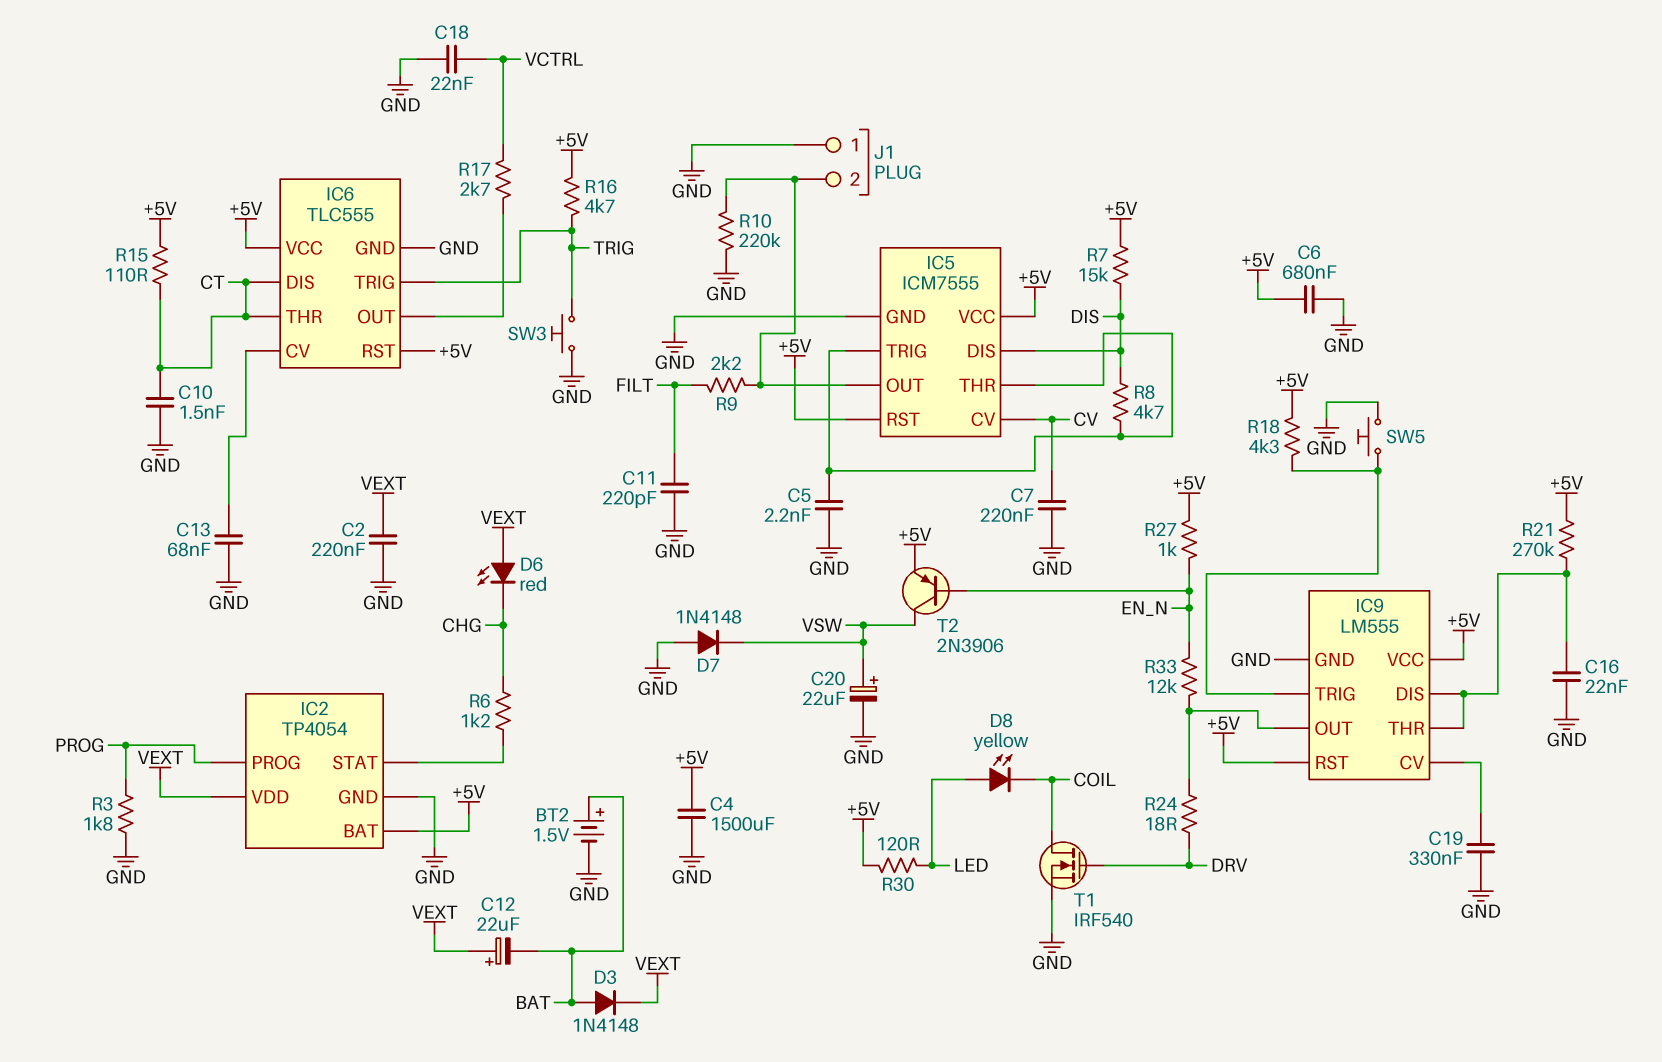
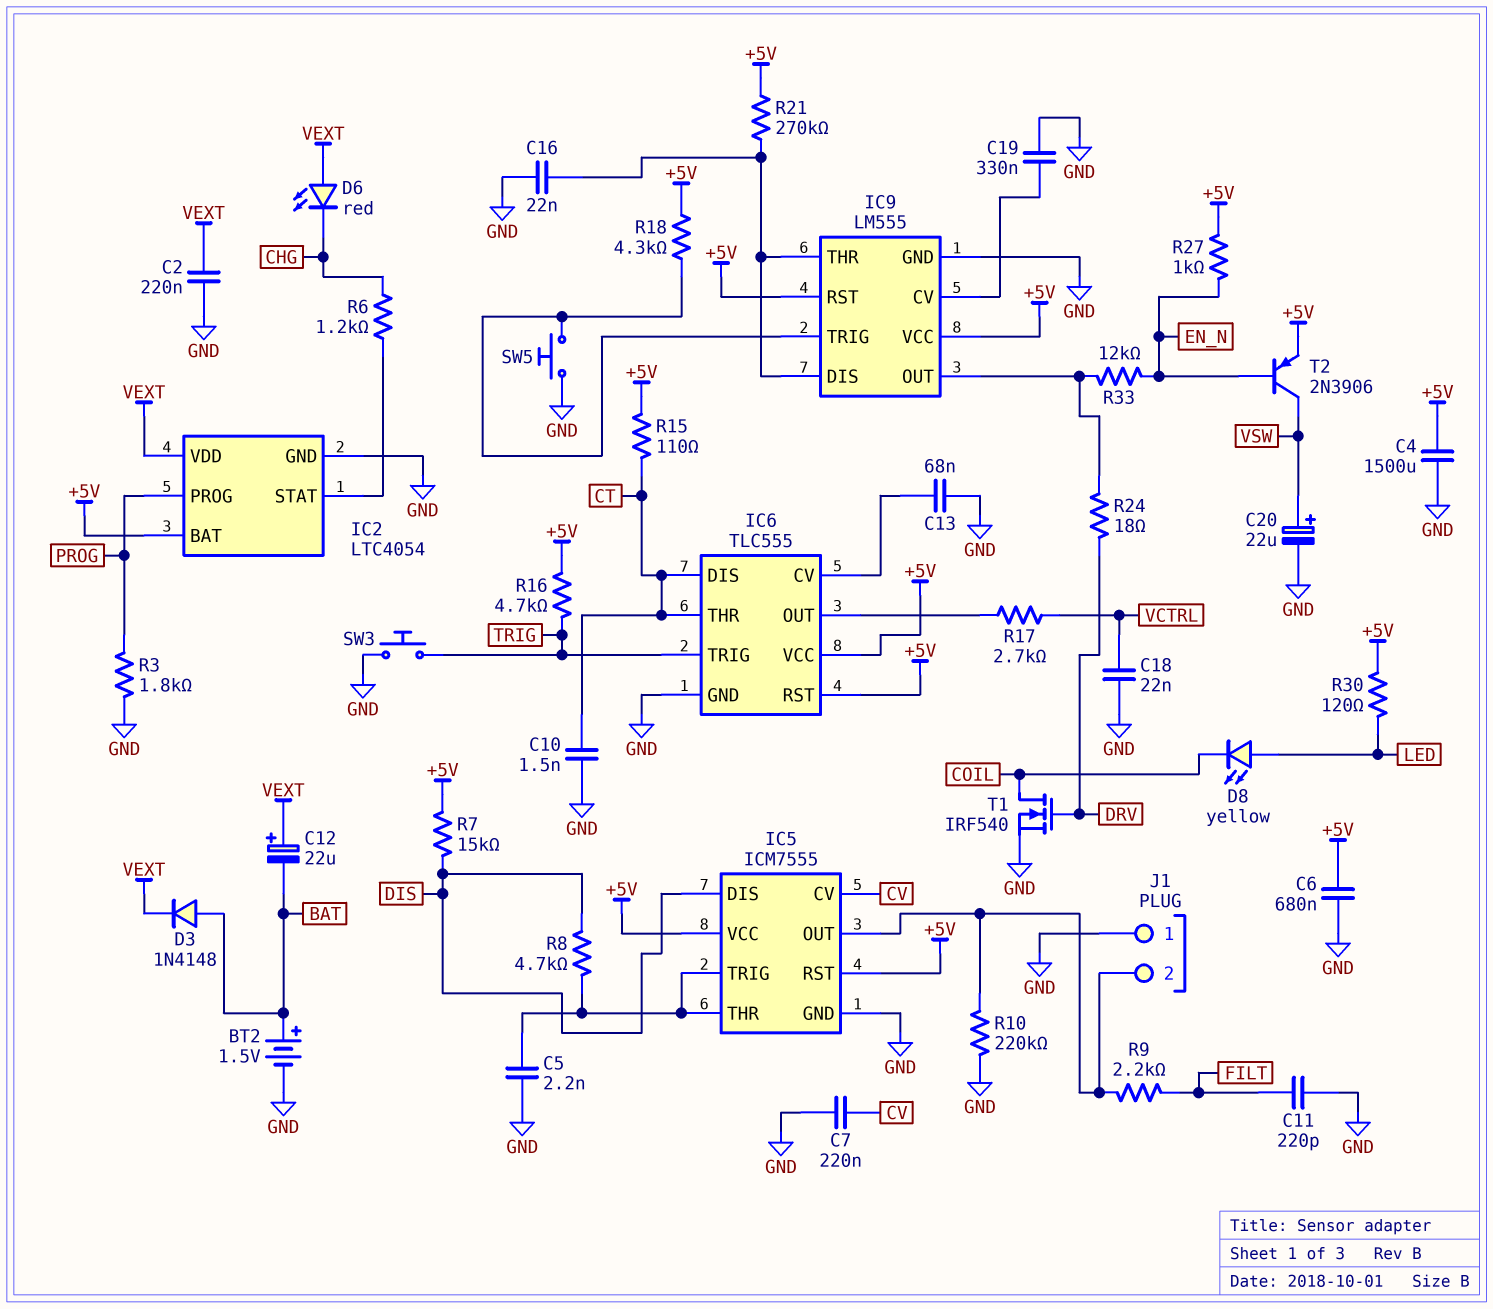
D7: diode 1N4148 (A GND, K VSW) -> none
IC2: TP4054 -> LTC4054

